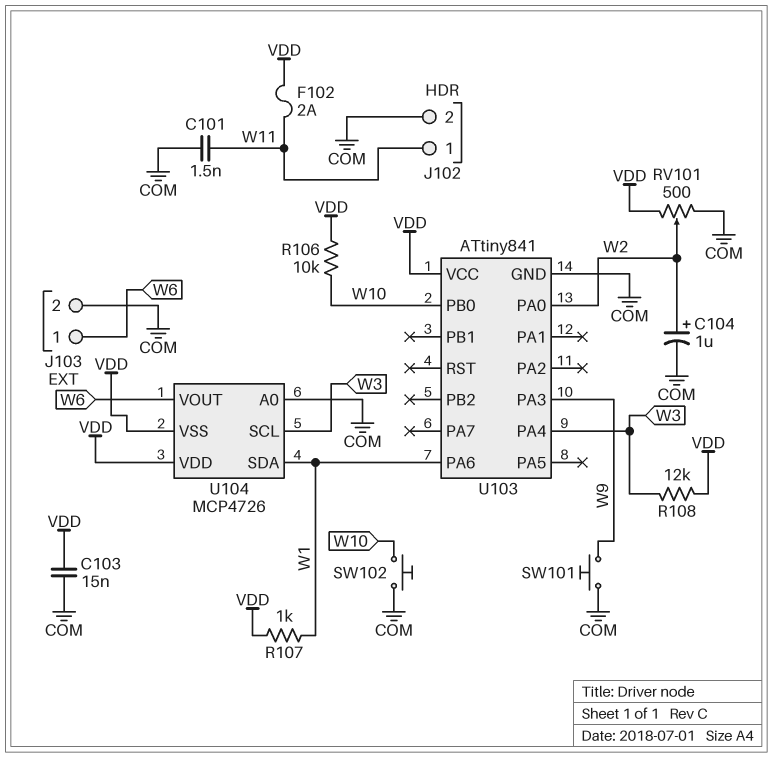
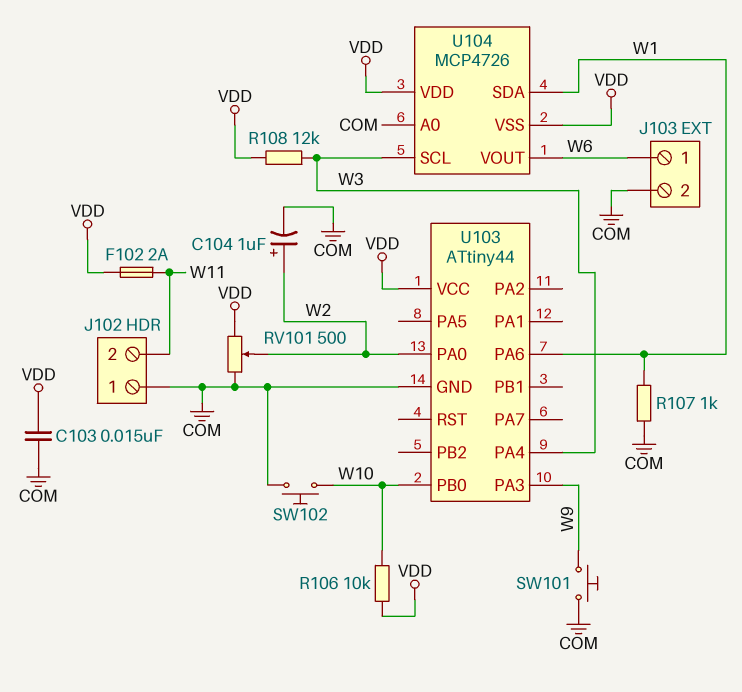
C101: 1.5nF (COM, W11) -> none
J102 pin 1: W11 -> COM
J102 pin 2: COM -> W11
R107: 1k (VDD, W1) -> 1k (COM, W1)
U103: ATtiny841 -> ATtiny44

